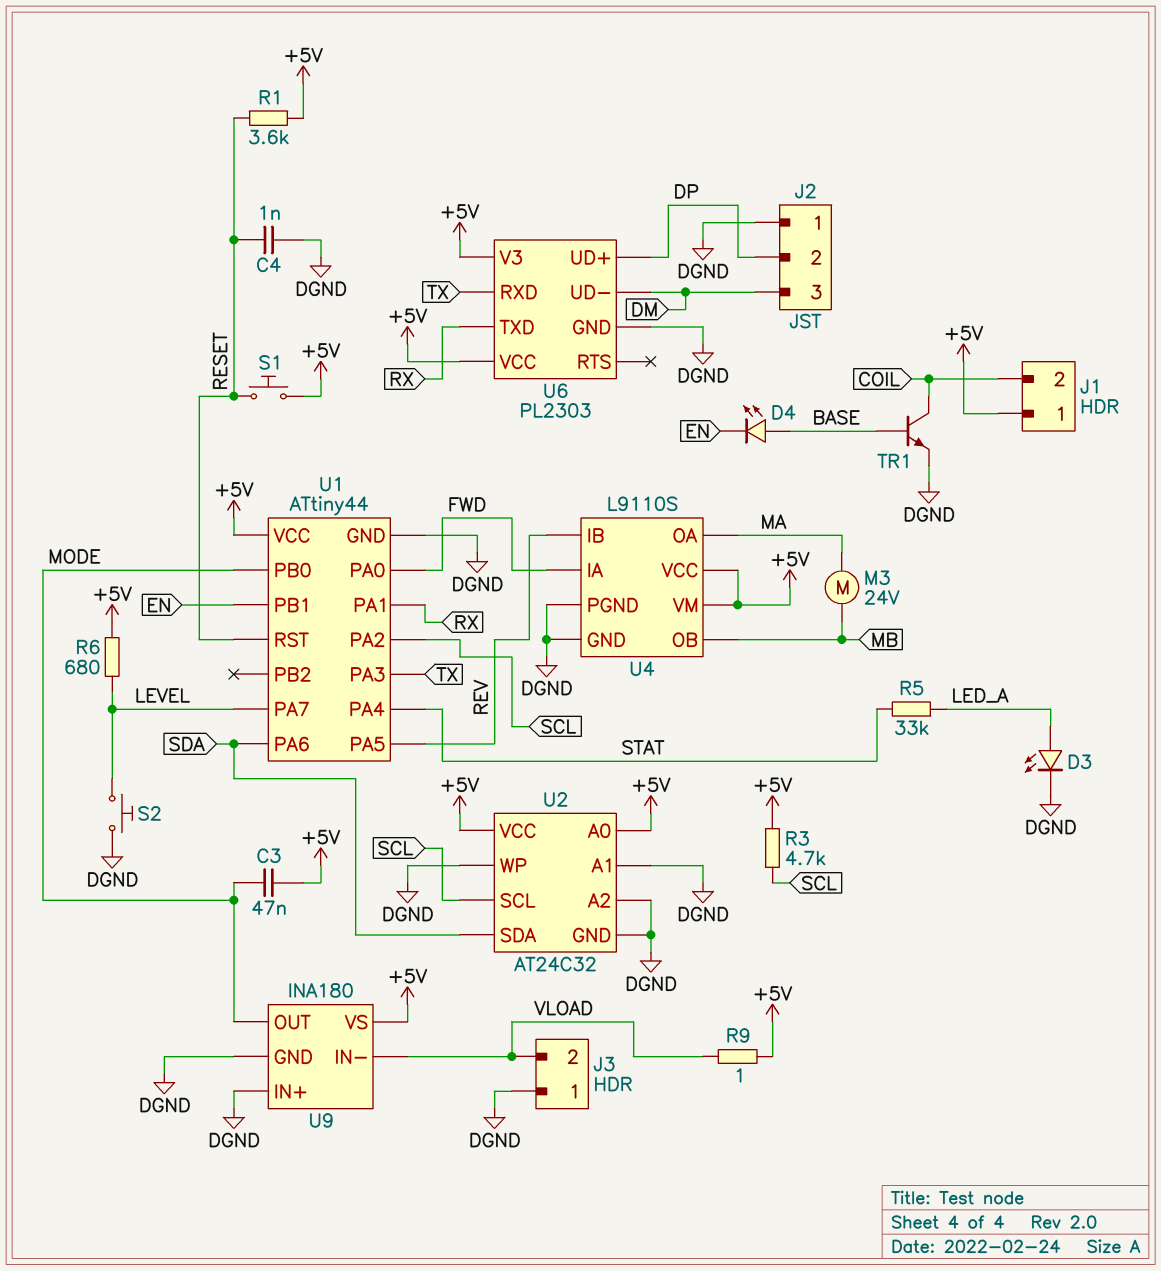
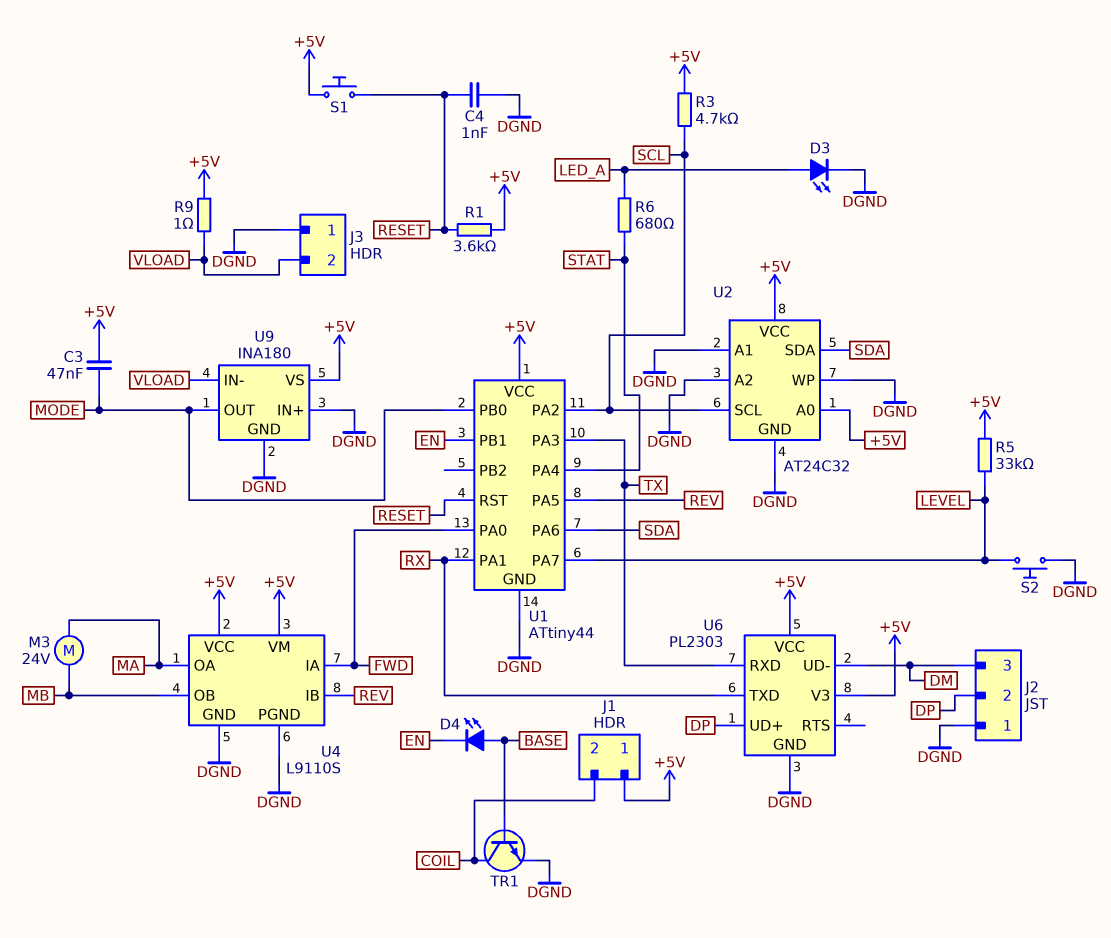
R5: 33k (LED_A, STAT) -> 33k (+5V, LEVEL)
R6: 680 (+5V, LEVEL) -> 680 (LED_A, STAT)

